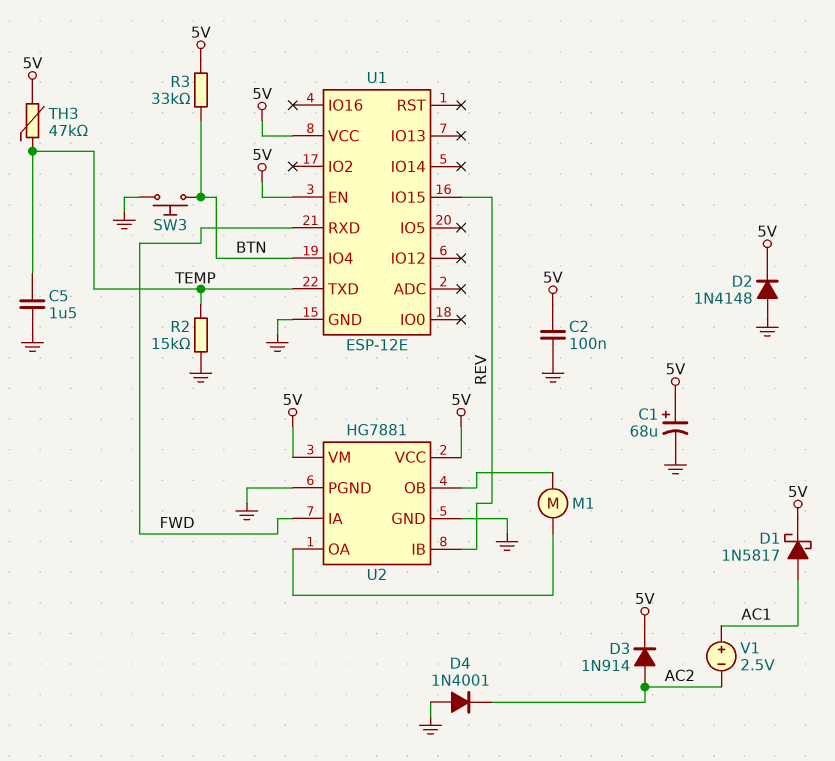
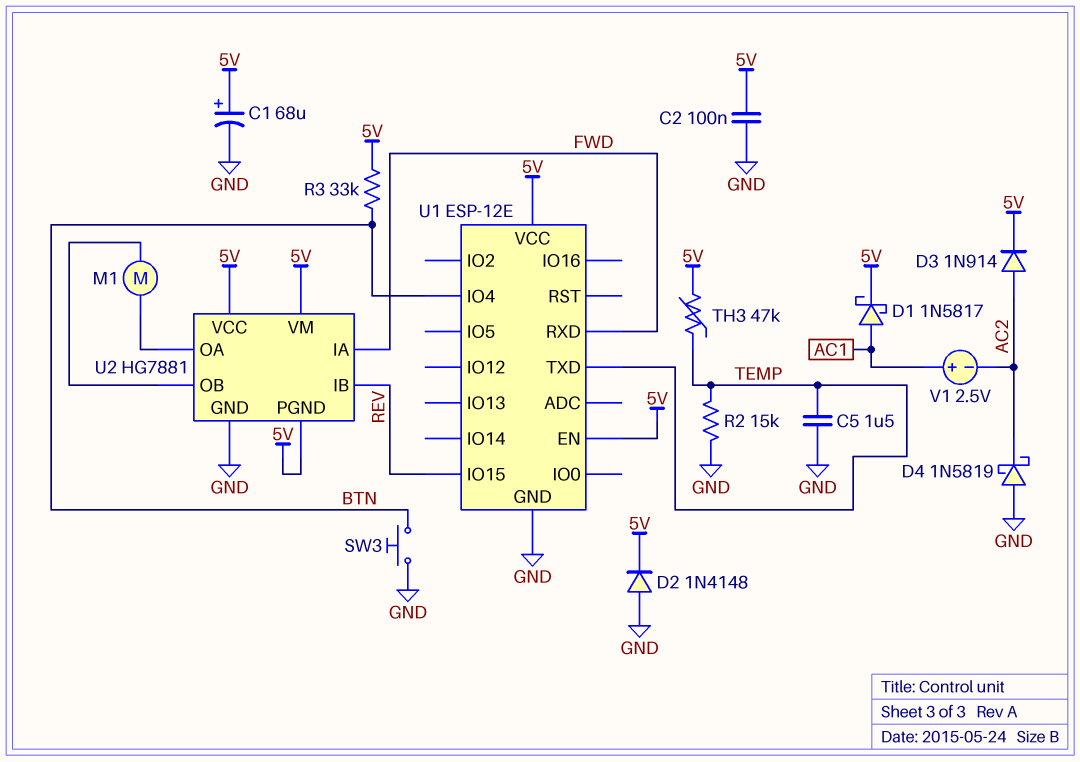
D4: diode 1N4001 (A GND, K AC2) -> schottky 1N5819 (A GND, K AC2)
U2 pin PGND: GND -> 5V

